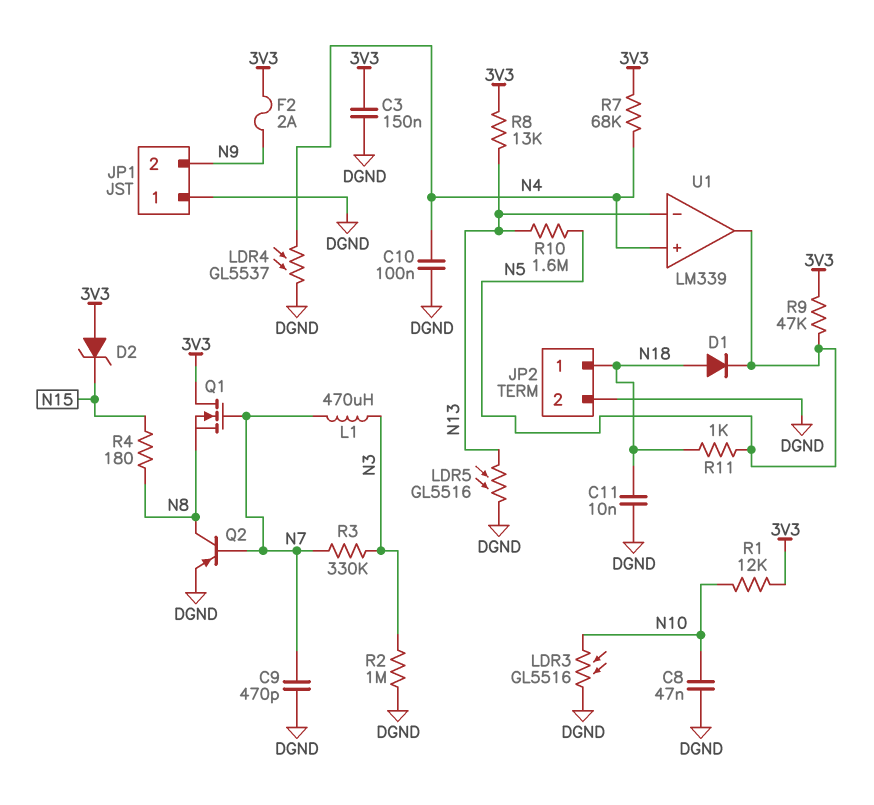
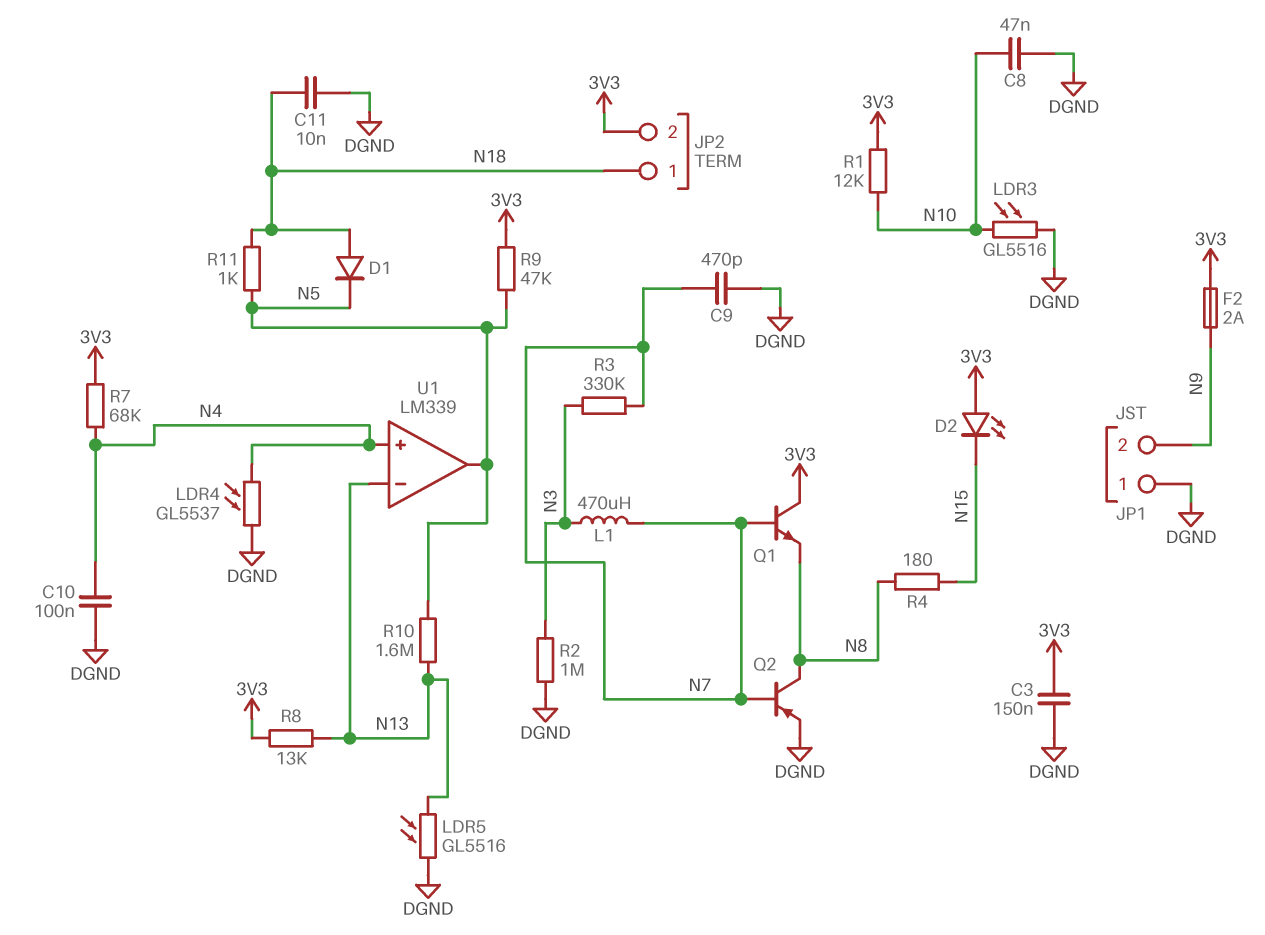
D2: zener (A 3V3, K N15) -> LED (A 3V3, K N15)
JP2 pin 2: DGND -> 3V3
Q1: NMOS (G N7, D 3V3, S N8) -> NPN (B N7, C 3V3, E N8)

